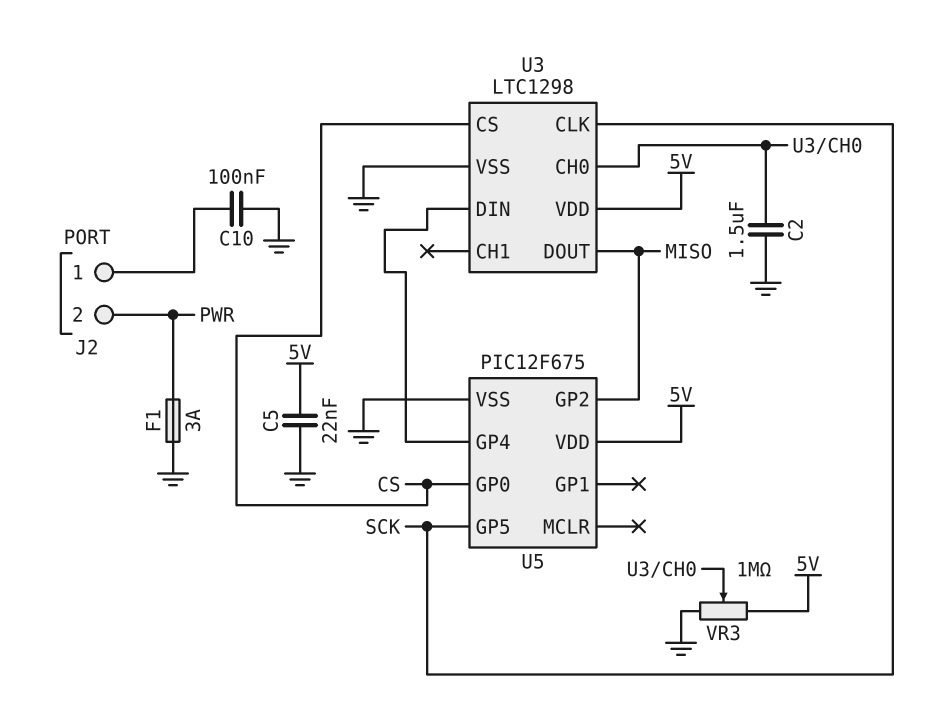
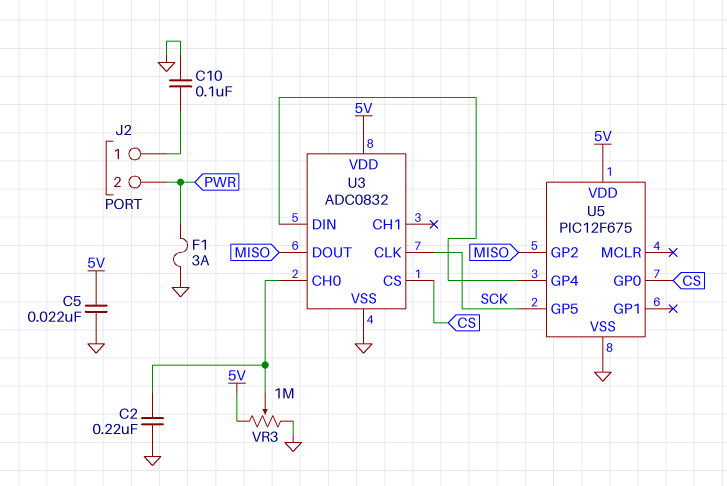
C2: 1.5uF (GND, U3/CH0) -> 220nF (GND, U3/CH0)
U3: LTC1298 -> ADC0832

